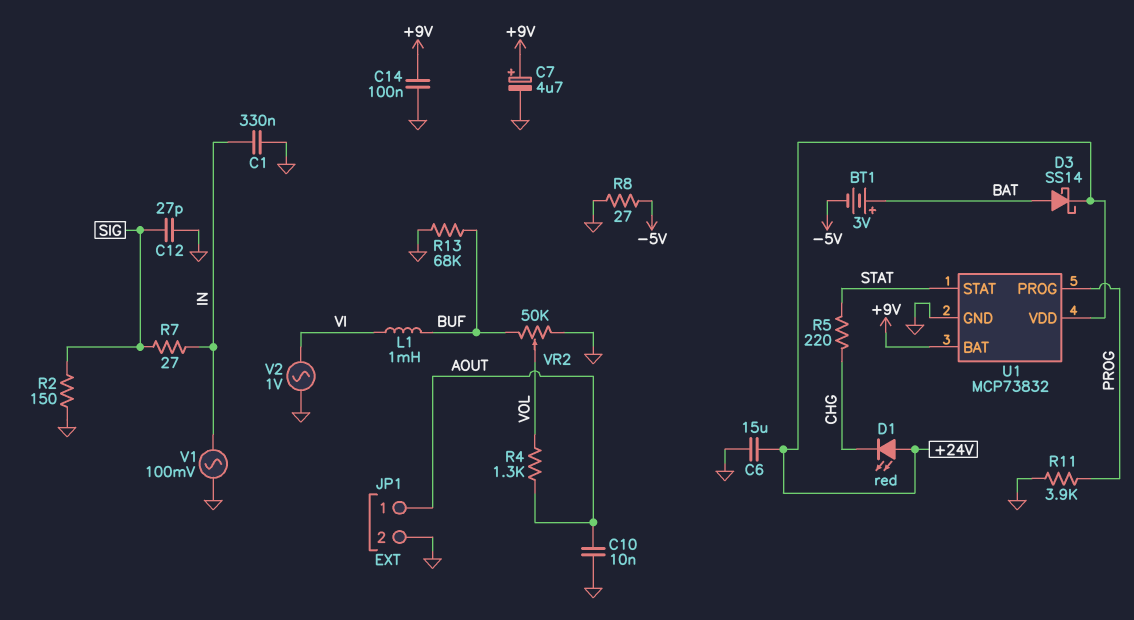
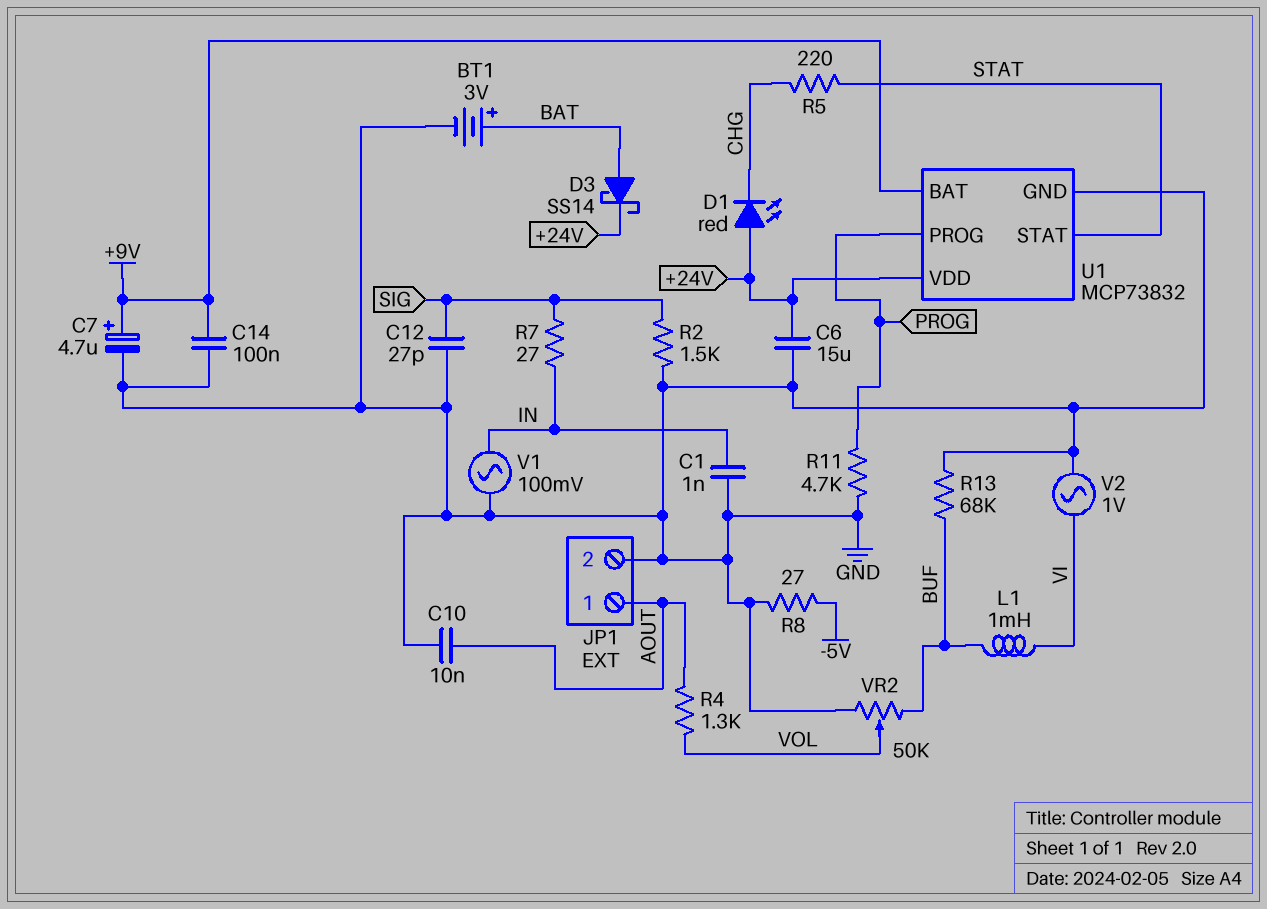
BT1: 3V (plus BAT, minus -5V) -> 3V (plus BAT, minus GND)
C1: 330nF (GND, IN) -> 1nF (GND, IN)
R2: 150 (GND, SIG) -> 1.5k (GND, SIG)
R11: 3.9k (GND, PROG) -> 4.7k (GND, PROG)

